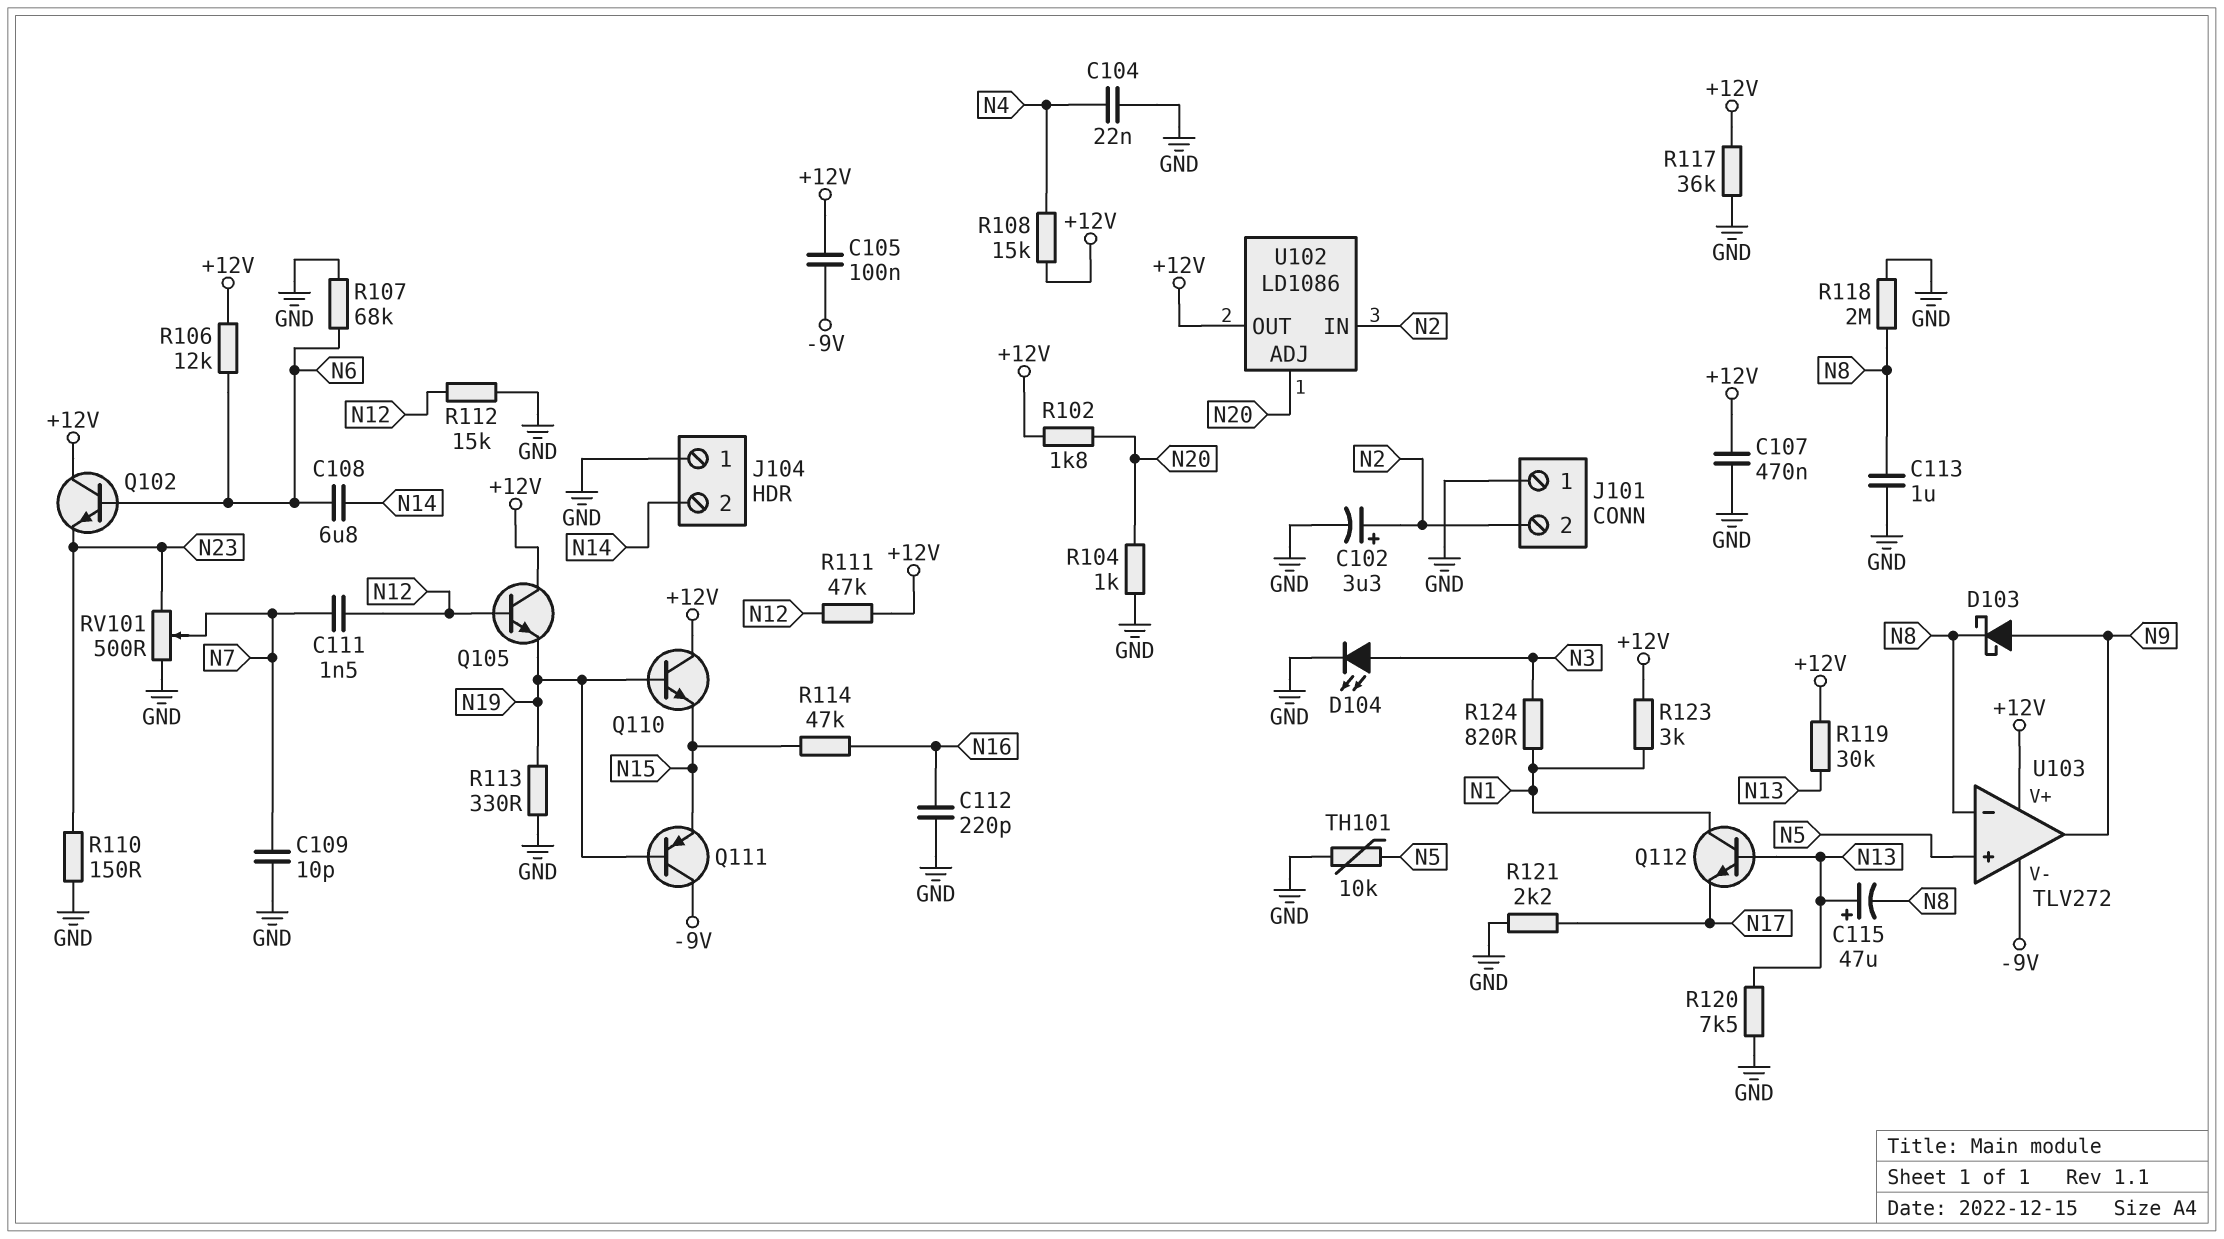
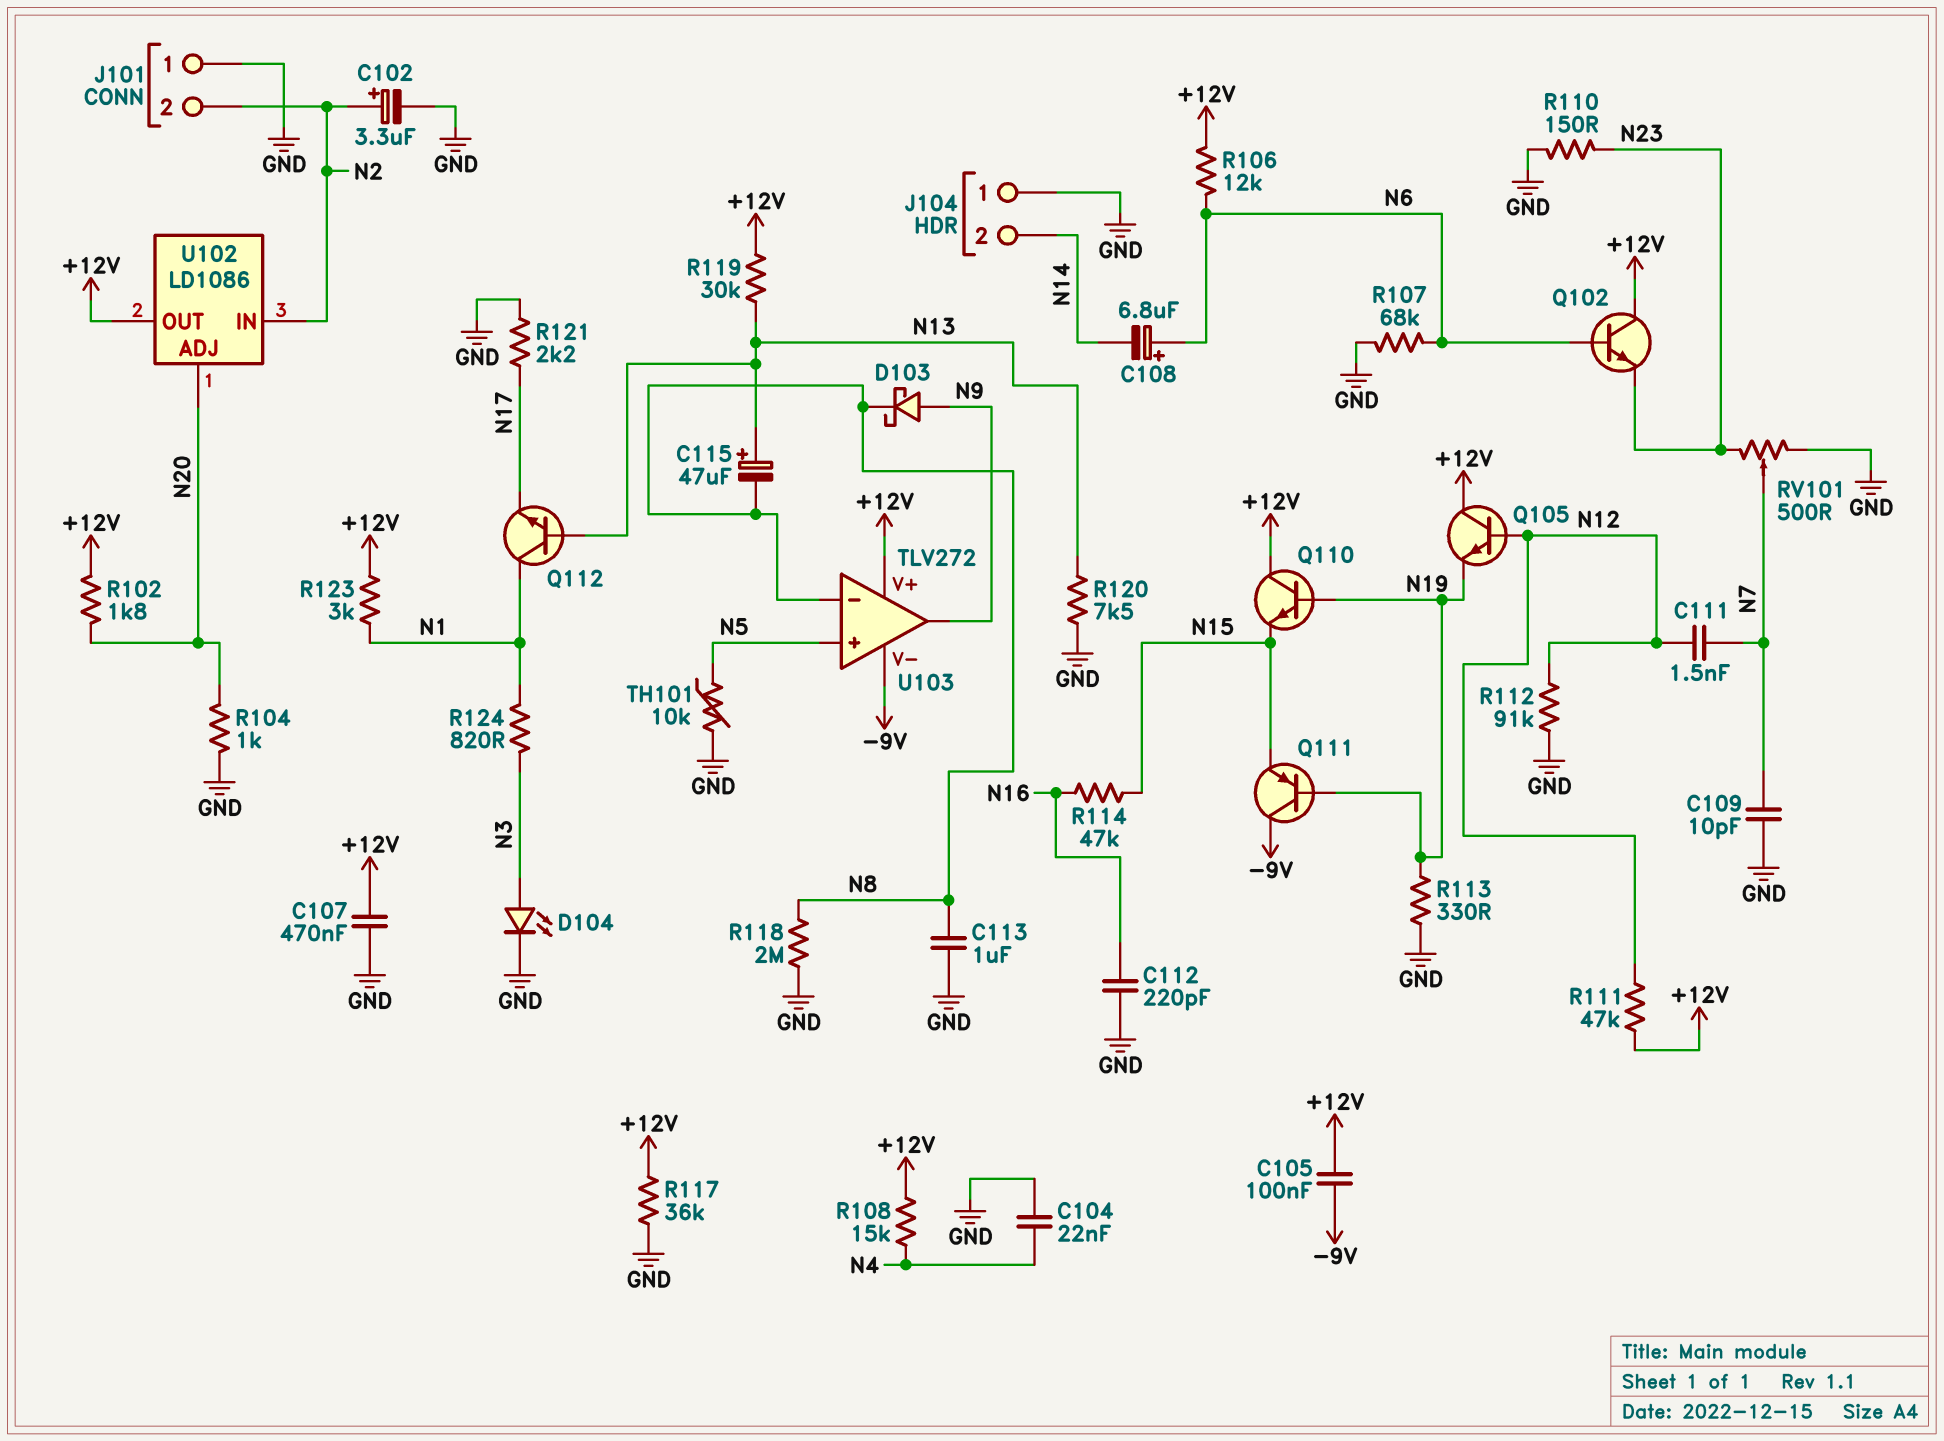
C108: 6.8uF (N6, N14) -> 6.8uF (plus N6, minus N14)
R112: 15k (GND, N12) -> 91k (GND, N12)

